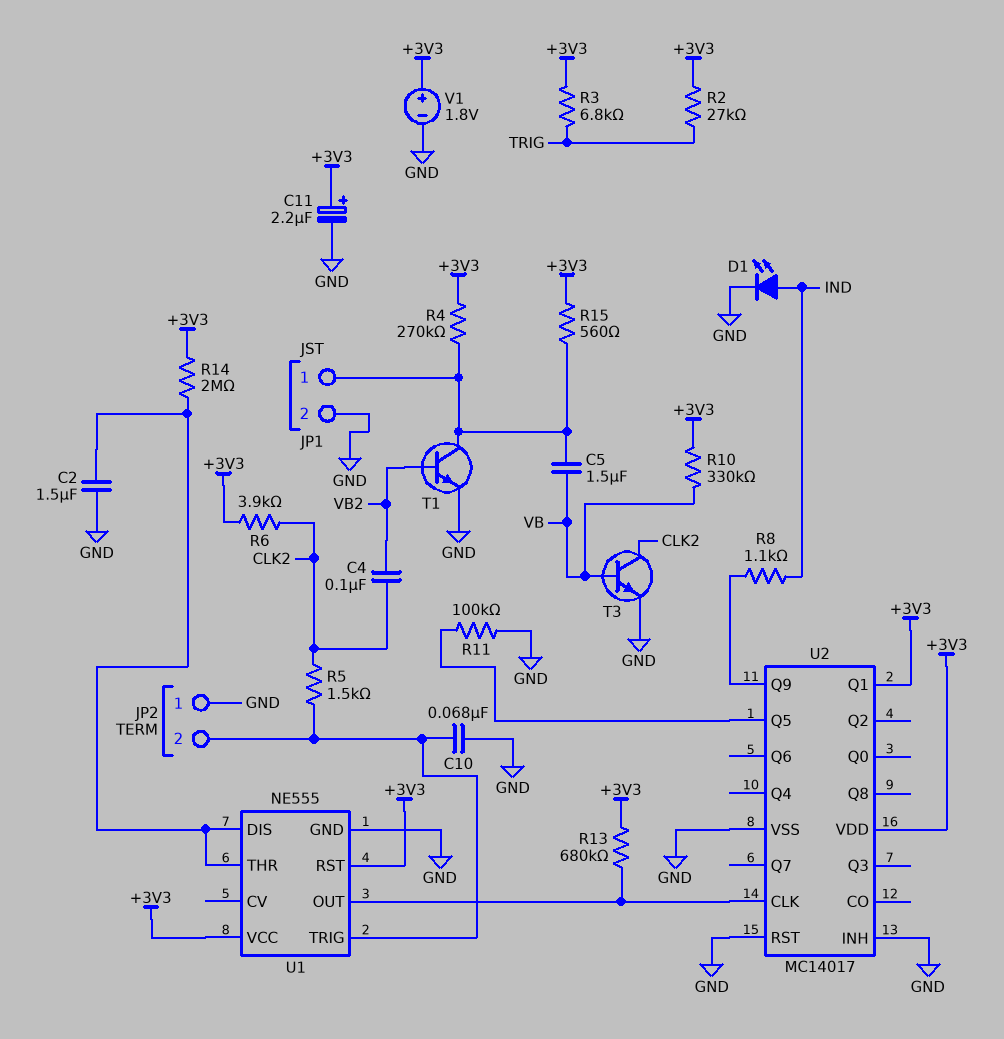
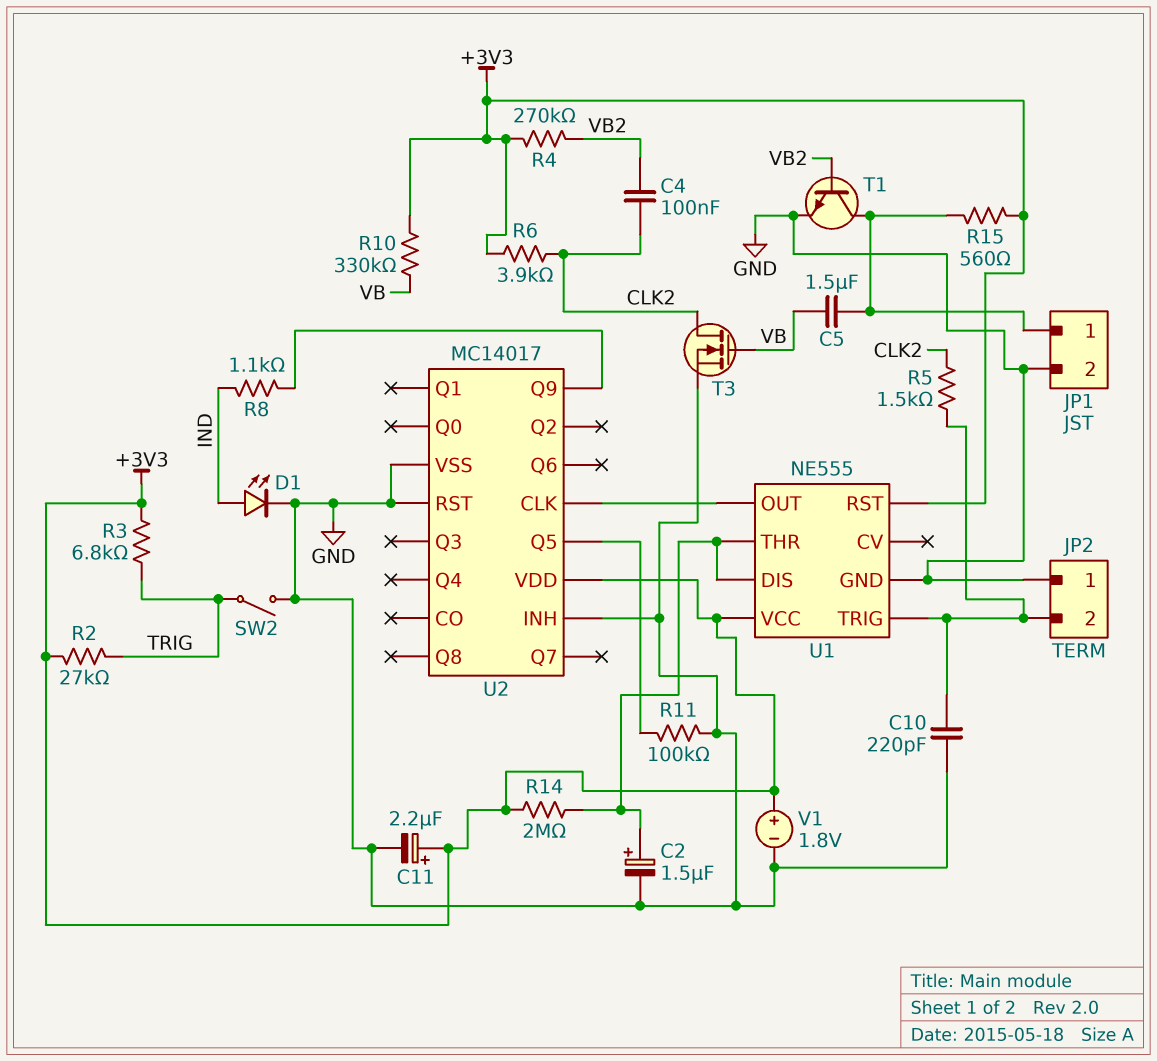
C2: 1.5uF (GND, U1/DIS) -> 1.5uF (plus U1/DIS, minus GND)
C10: 68nF (GND, JP2/2) -> 220pF (GND, JP2/2)
R4: 270k (+3V3, JP1/1) -> 270k (+3V3, VB2)
R13: 680k (+3V3, U1/OUT) -> none
SW2: none -> switch (GND, TRIG)
T3: NPN (B VB, C CLK2, E GND) -> NMOS (G VB, D CLK2, S GND)
U2 pin Q1: +3V3 -> none

